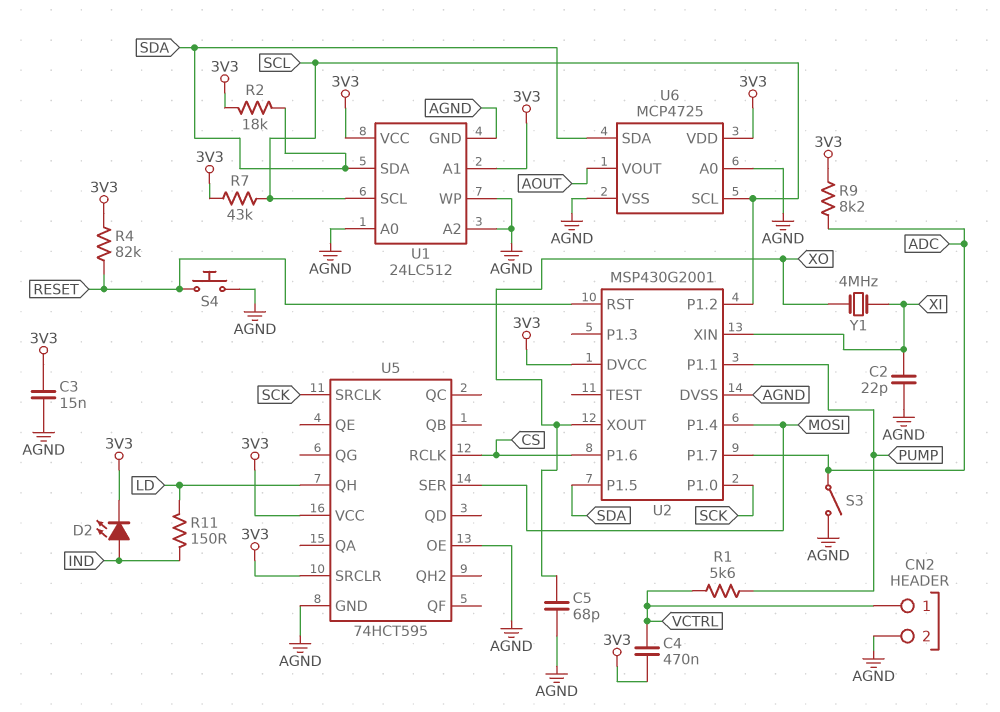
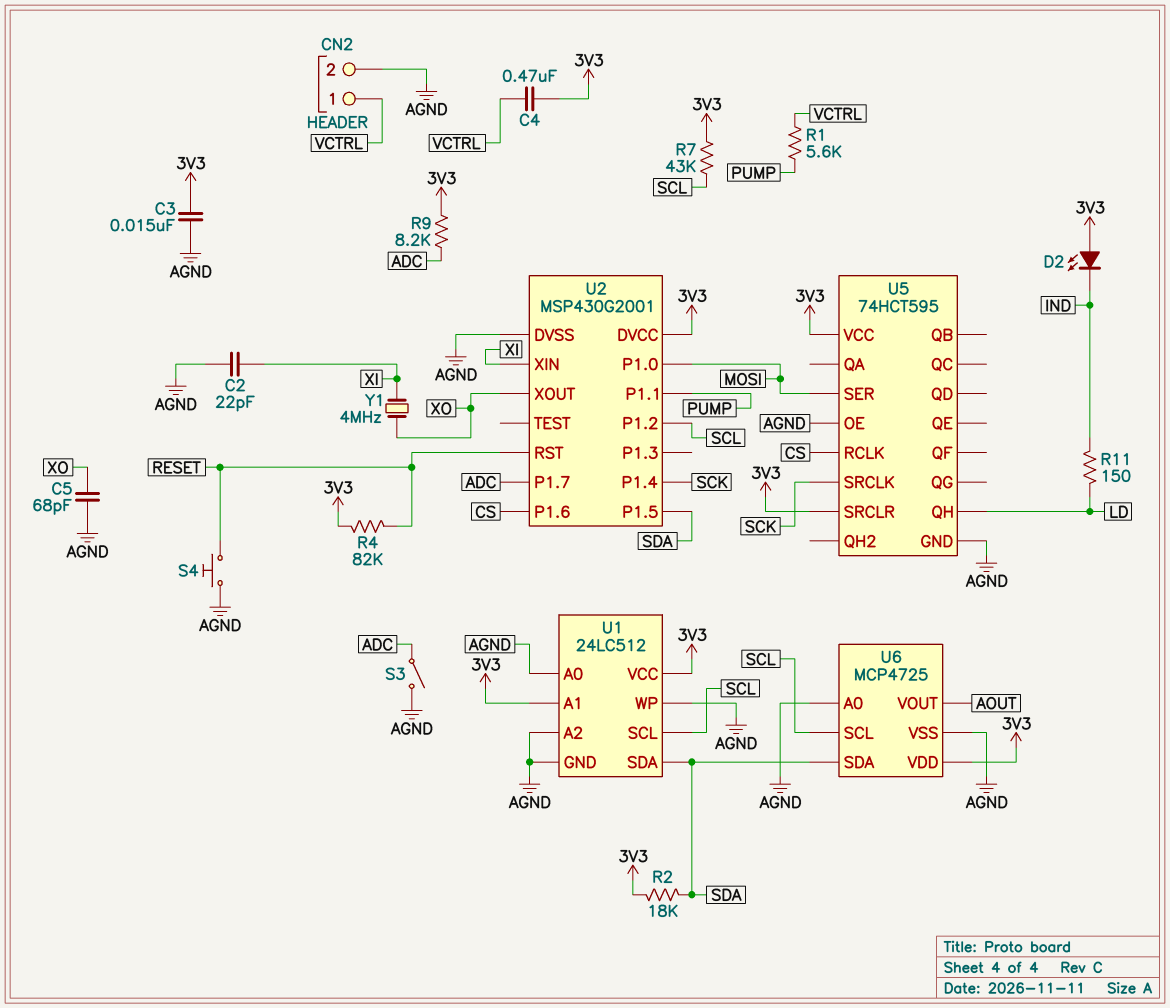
D2: LED (A IND, K 3V3) -> LED (A 3V3, K IND)
U2 pin P1.0: SCK -> MOSI
U2 pin P1.4: MOSI -> SCK

